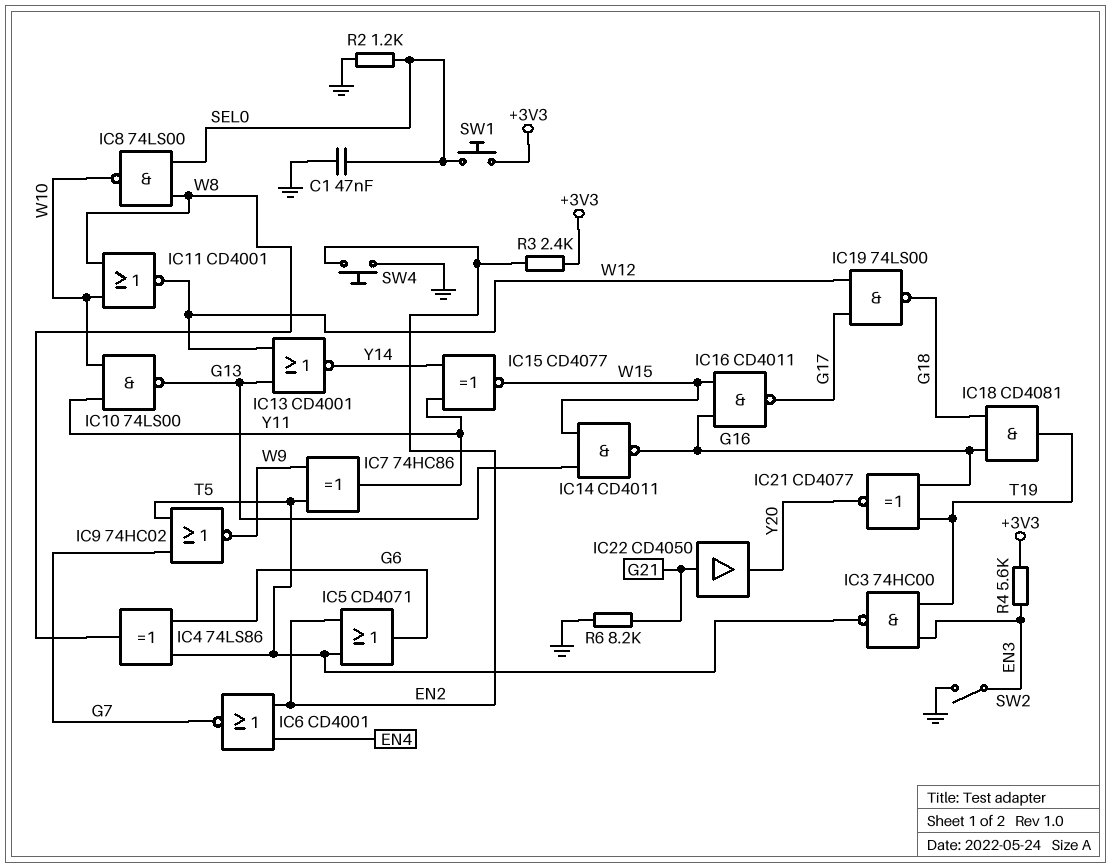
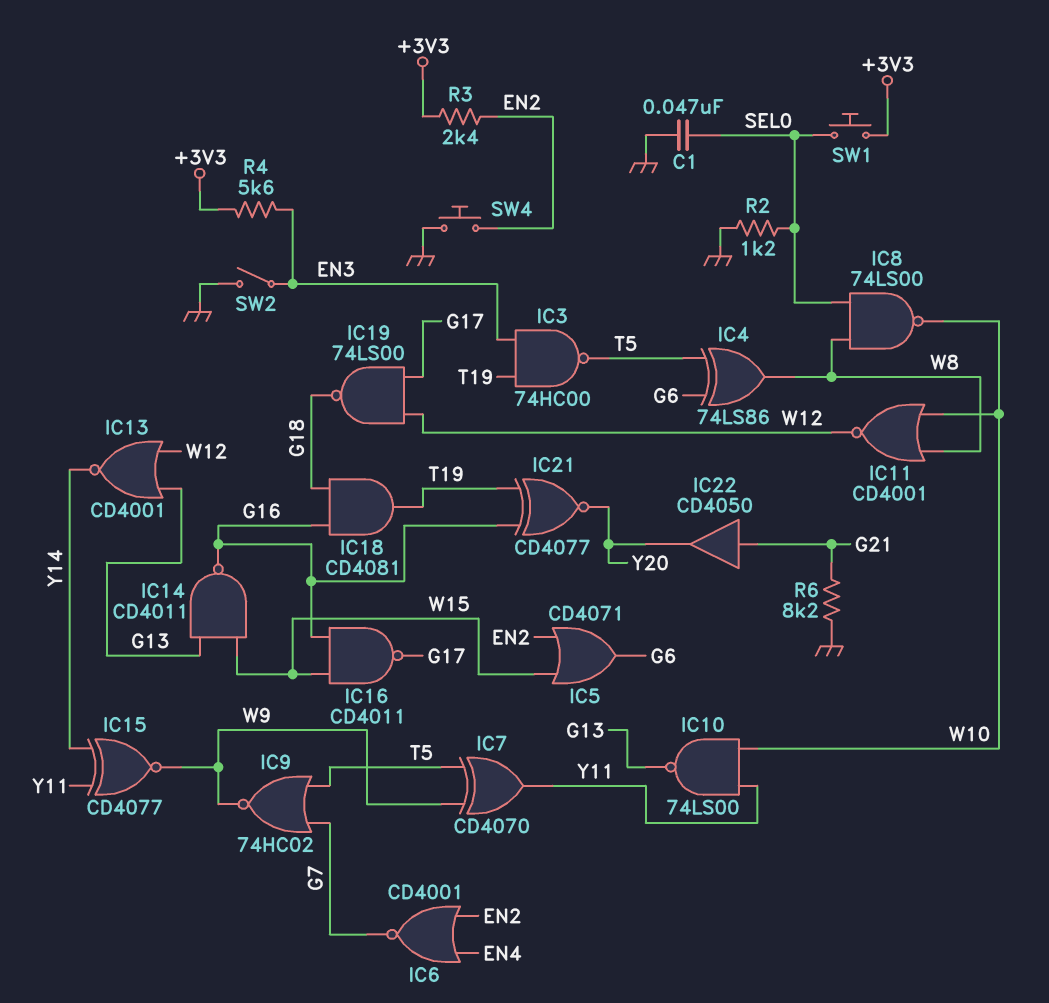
IC5: OR CD4071 (in EN2, in T5, out G6) -> OR CD4071 (in EN2, in W15, out G6)
IC7: XOR 74HC86 (in T5, in W9, out Y11) -> XOR CD4070 (in T5, in W9, out Y11)
IC15: XNOR CD4077 (in Y11, in Y14, out W15) -> XNOR CD4077 (in Y11, in Y14, out W9)

